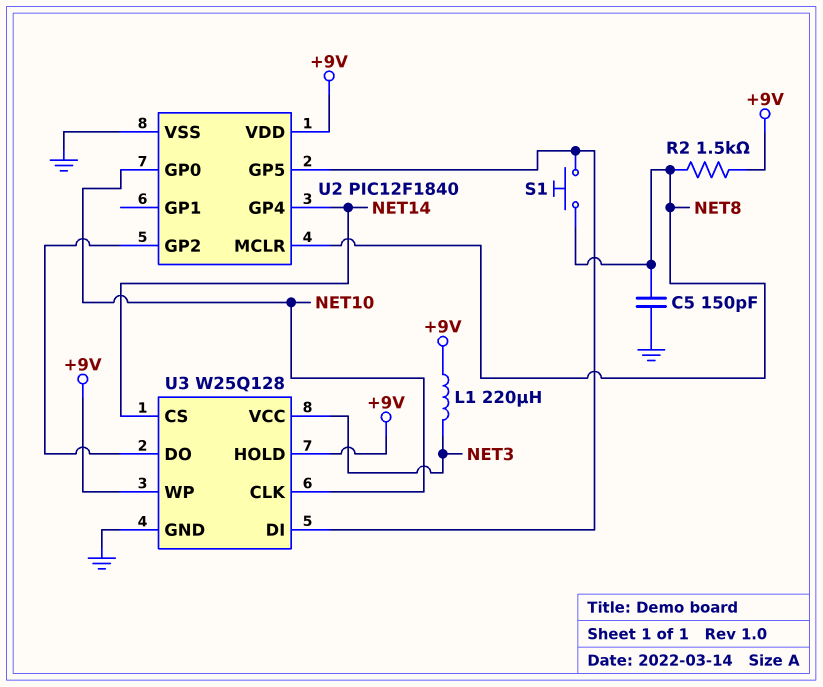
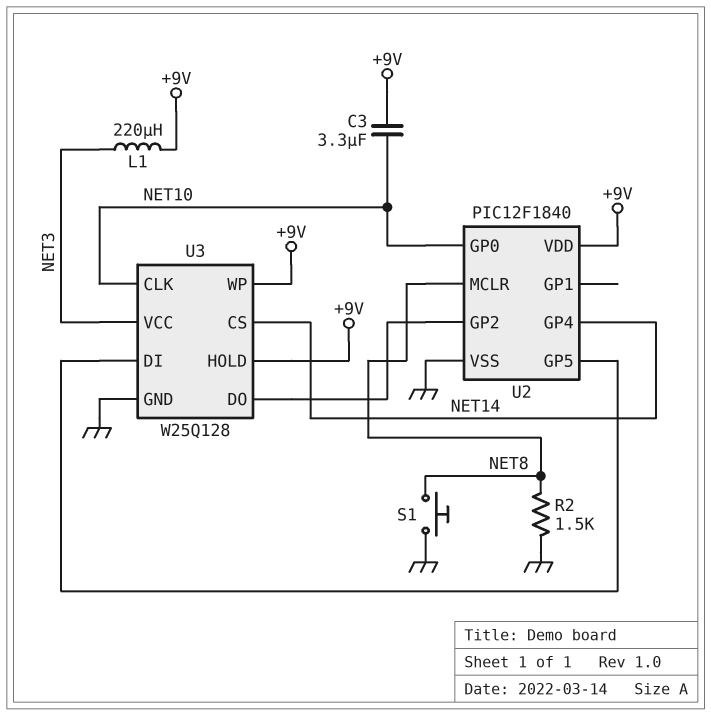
C3: none -> 3.3uF (+9V, NET10)
C5: 150pF (GND, NET8) -> none
R2: 1.5k (+9V, NET8) -> 1.5k (GND, NET8)
S1: button (NET8, U2/GP5) -> button (GND, NET8)

